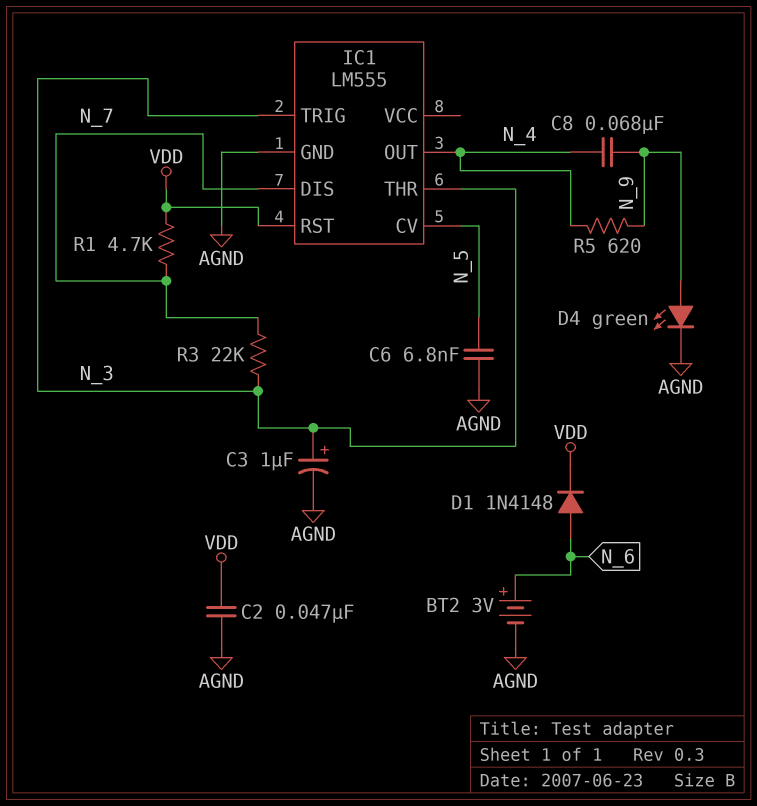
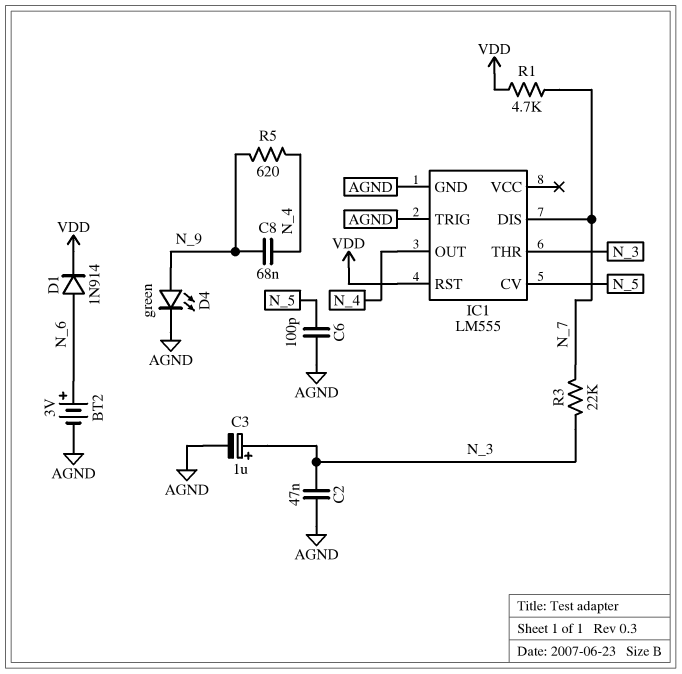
C2: 47nF (AGND, VDD) -> 47nF (AGND, N_3)
C6: 6.8nF (AGND, N_5) -> 100pF (AGND, N_5)
D1: diode 1N4148 (A N_6, K VDD) -> diode 1N914 (A N_6, K VDD)
IC1 pin TRIG: N_3 -> AGND

